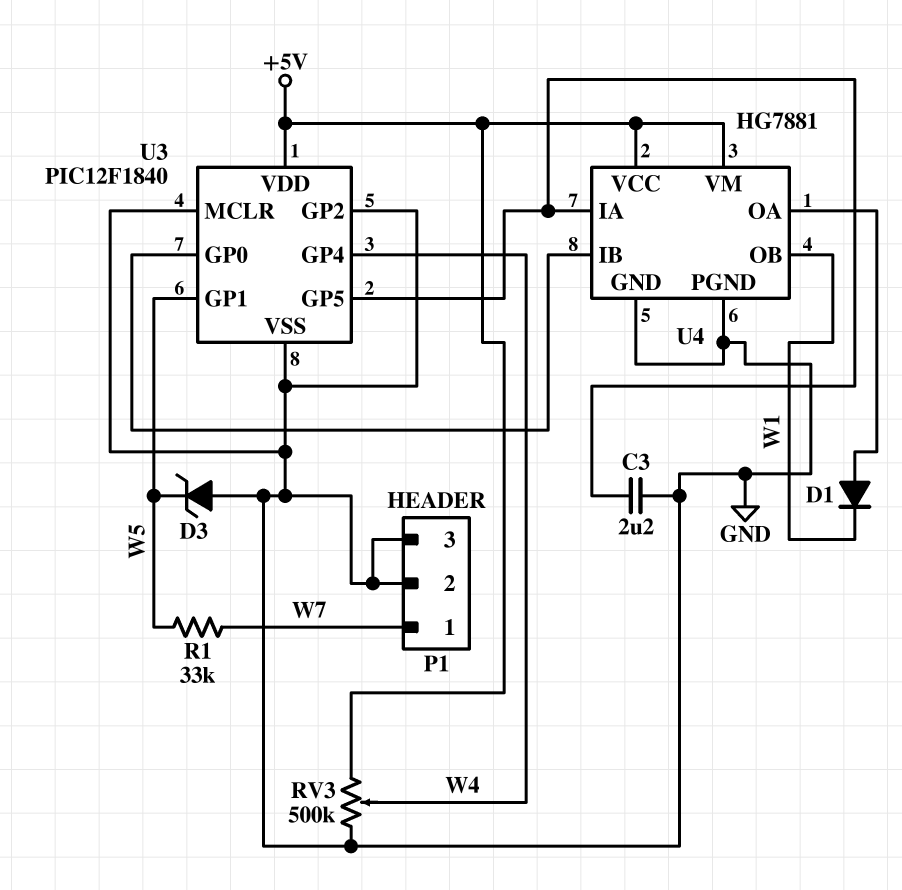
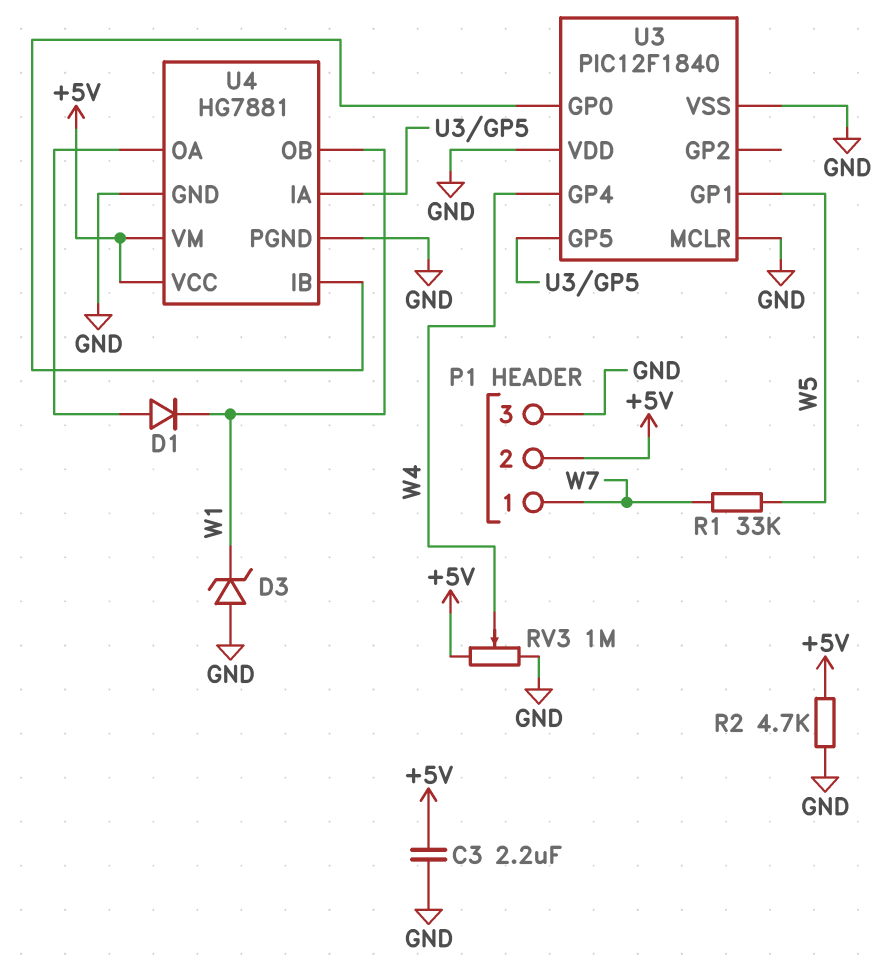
C3: 2.2uF (GND, U3/GP5) -> 2.2uF (+5V, GND)
D3: zener (A GND, K W5) -> zener (A GND, K W1)
P1 pin 2: GND -> +5V
R2: none -> 4.7k (+5V, GND)
RV3: 500k (+5V, GND, wiper W4) -> 1M (+5V, GND, wiper W4)
U3 pin GP2: GND -> none
U3 pin VDD: +5V -> GND

